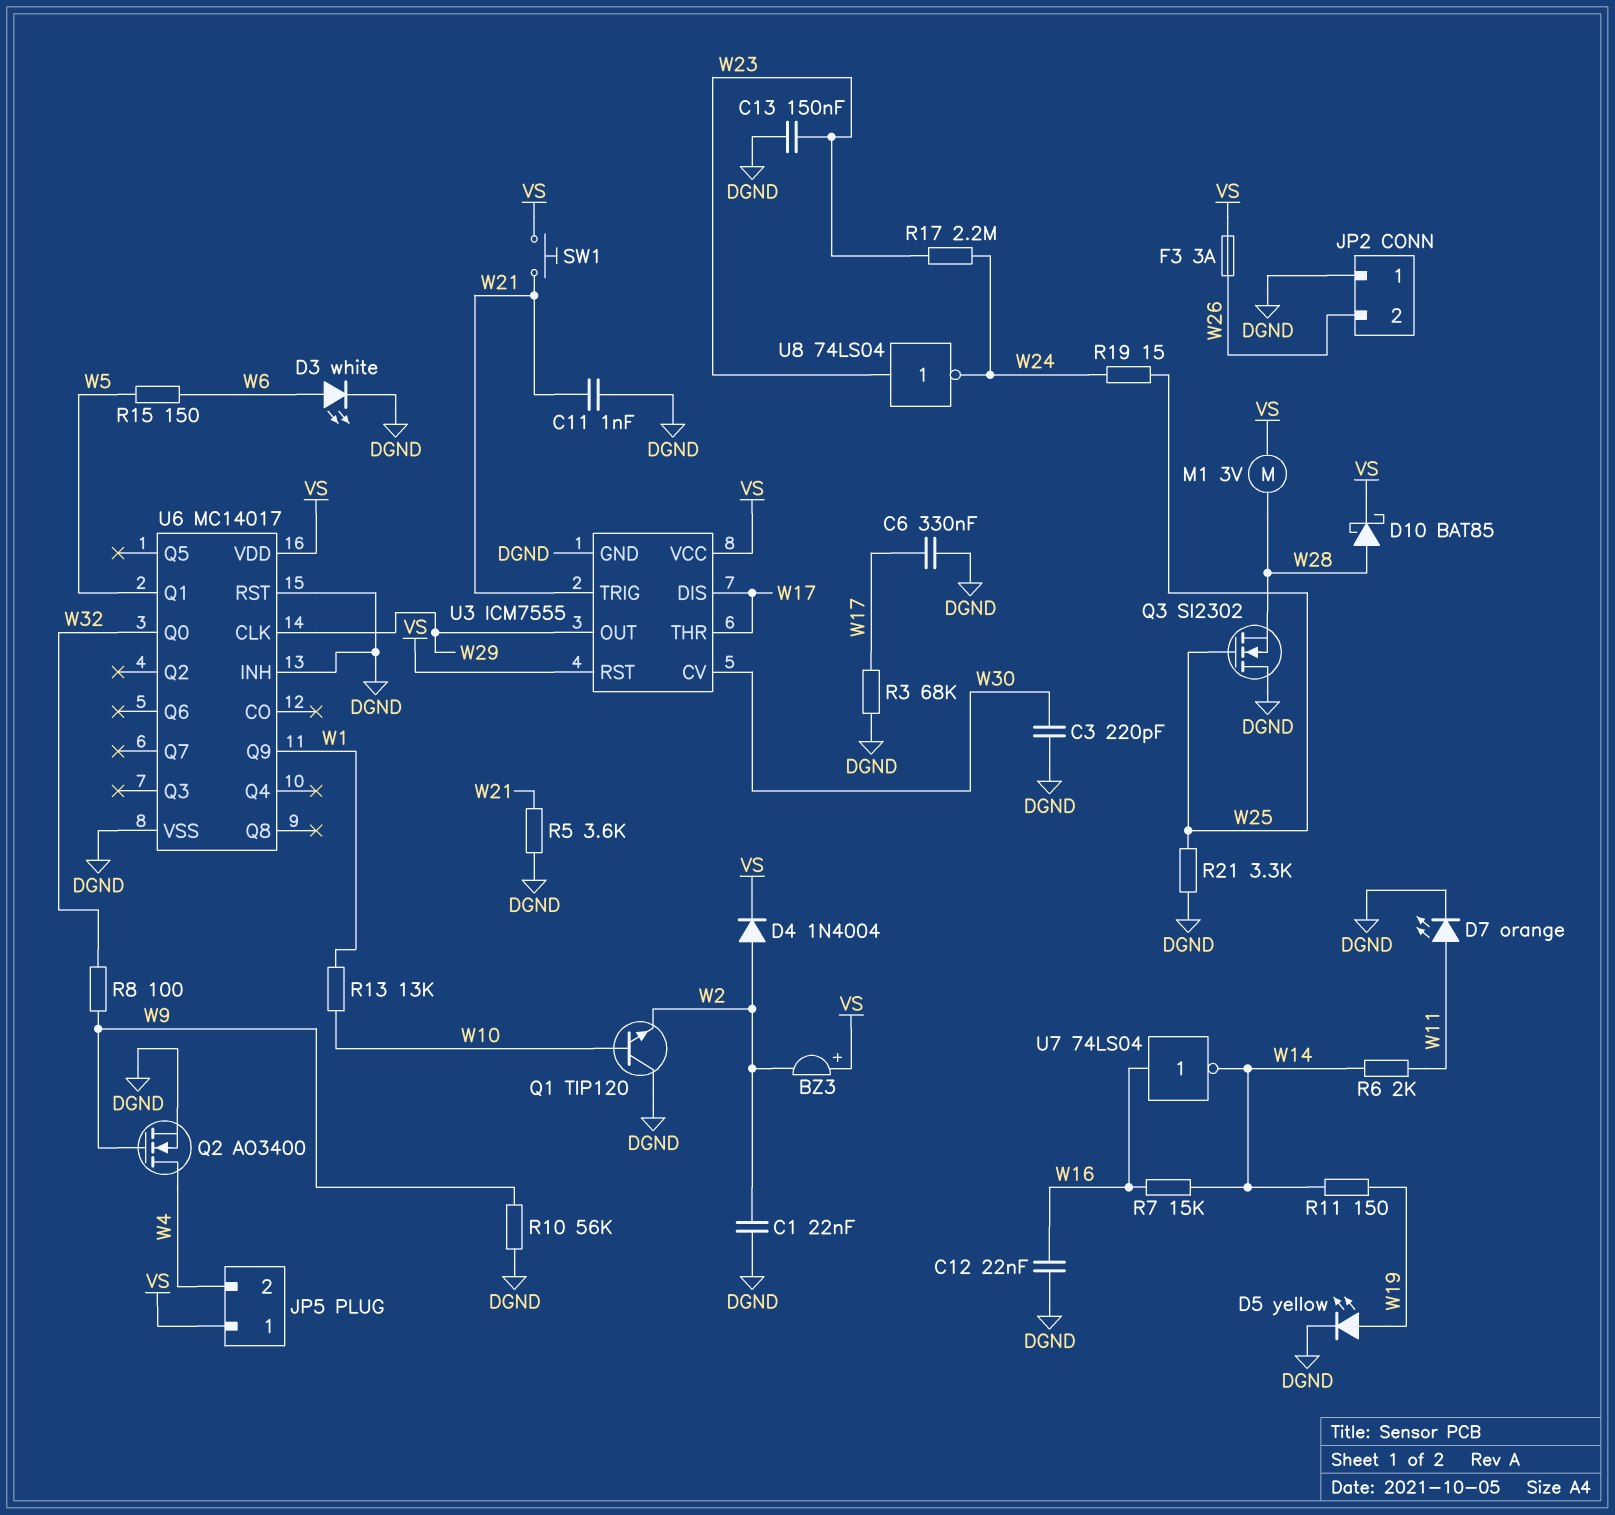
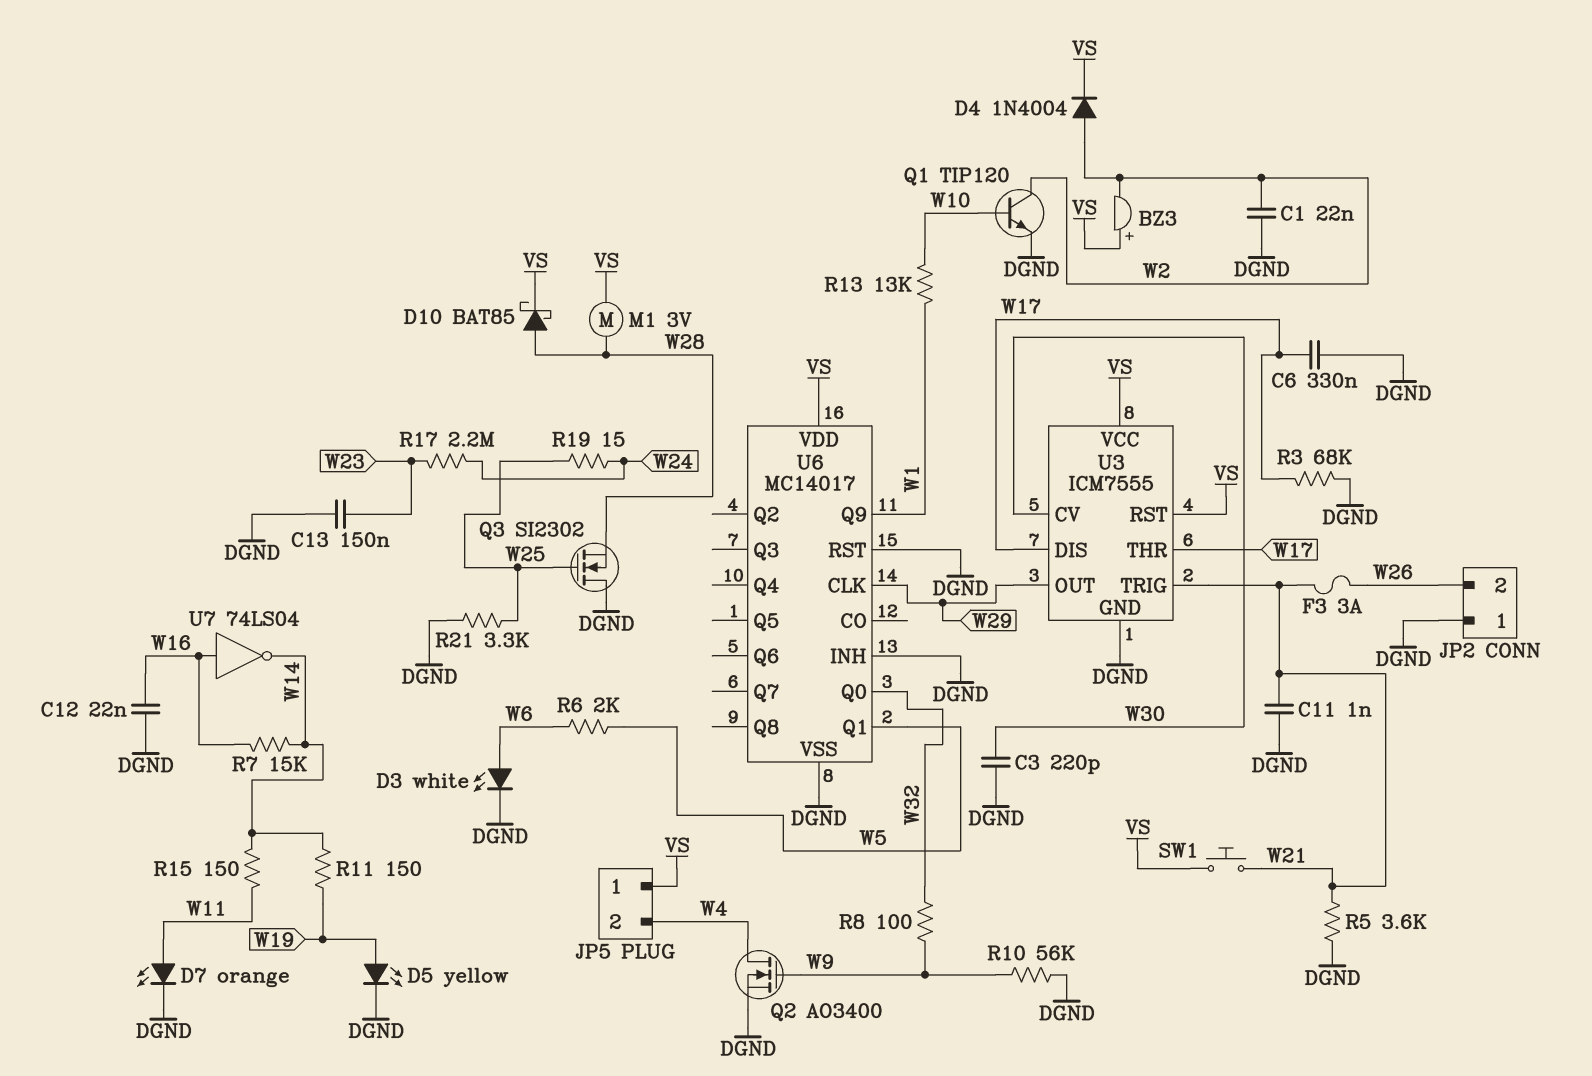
F3: 3A (VS, W26) -> 3A (W21, W26)
Q1: NPN TIP120 (B W10, C DGND, E W2) -> NPN TIP120 (B W10, C W2, E DGND)
R6: 2k (W11, W14) -> 2k (W5, W6)
R15: 150 (W5, W6) -> 150 (W11, W14)
U8: NOT 74LS04 (in W23, out W24) -> none

